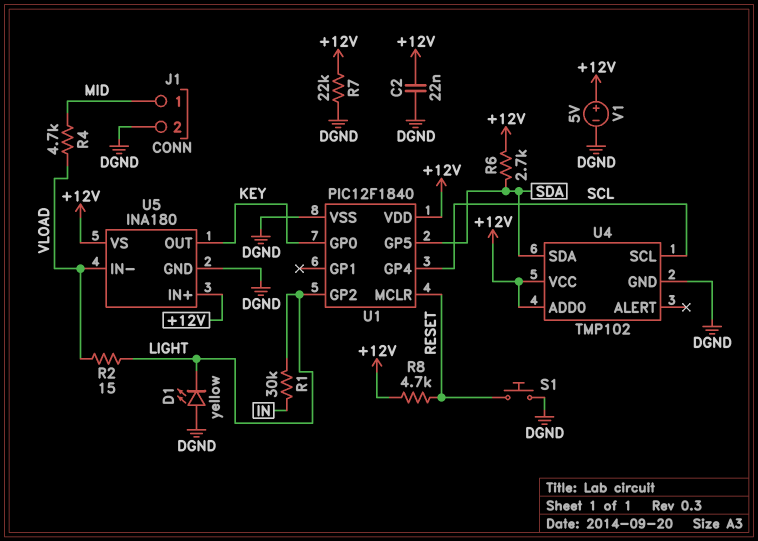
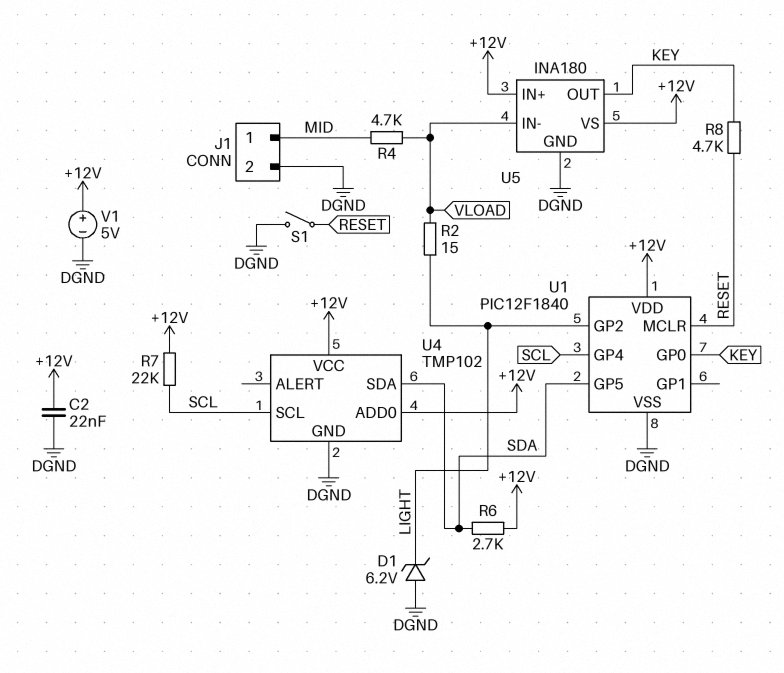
D1: LED yellow (A DGND, K LIGHT) -> zener 6.2V (A DGND, K LIGHT)
R1: 30k (IN, LIGHT) -> none
R7: 22k (+12V, DGND) -> 22k (+12V, SCL)
R8: 4.7k (+12V, RESET) -> 4.7k (KEY, RESET)
S1: button (DGND, RESET) -> switch (DGND, RESET)

